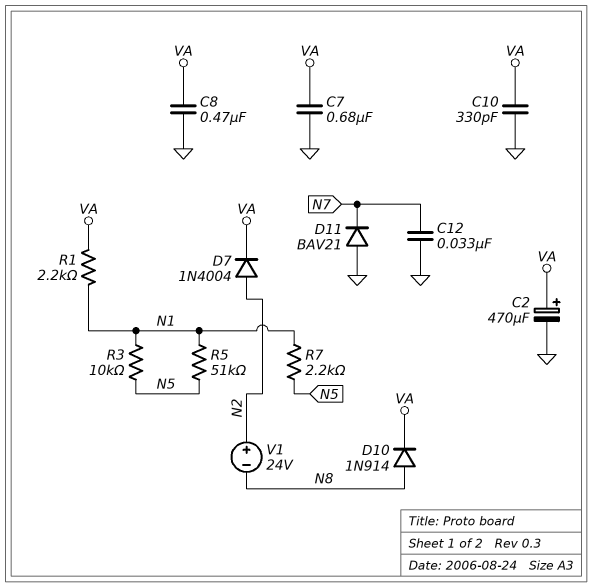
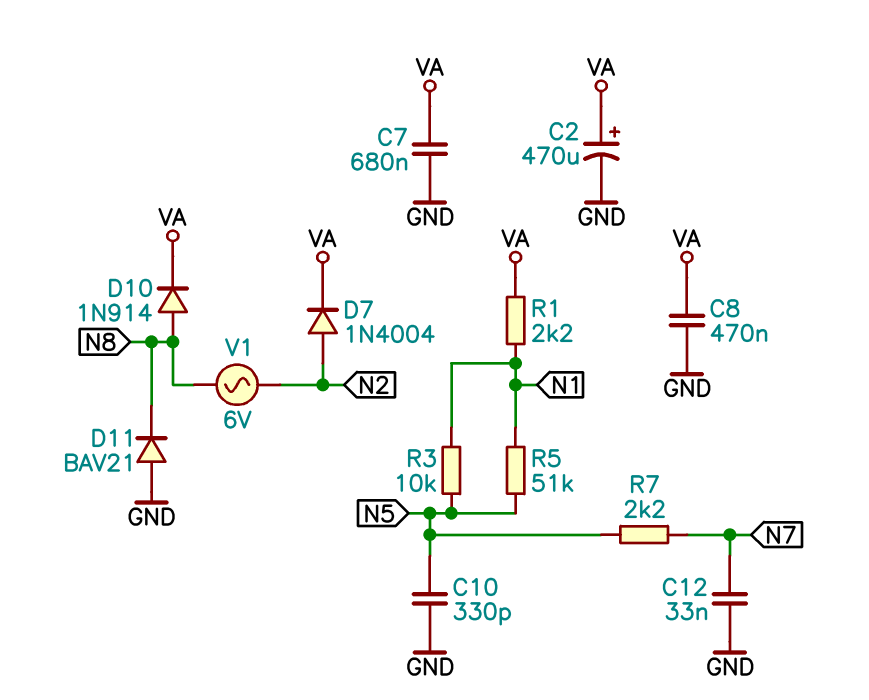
C10: 330pF (GND, VA) -> 330pF (GND, N5)
D11: diode BAV21 (A GND, K N7) -> diode BAV21 (A GND, K N8)
R7: 2.2k (N1, N5) -> 2.2k (N5, N7)
V1: 24V (plus N2, minus N8) -> AC 6V (N2, N8)

